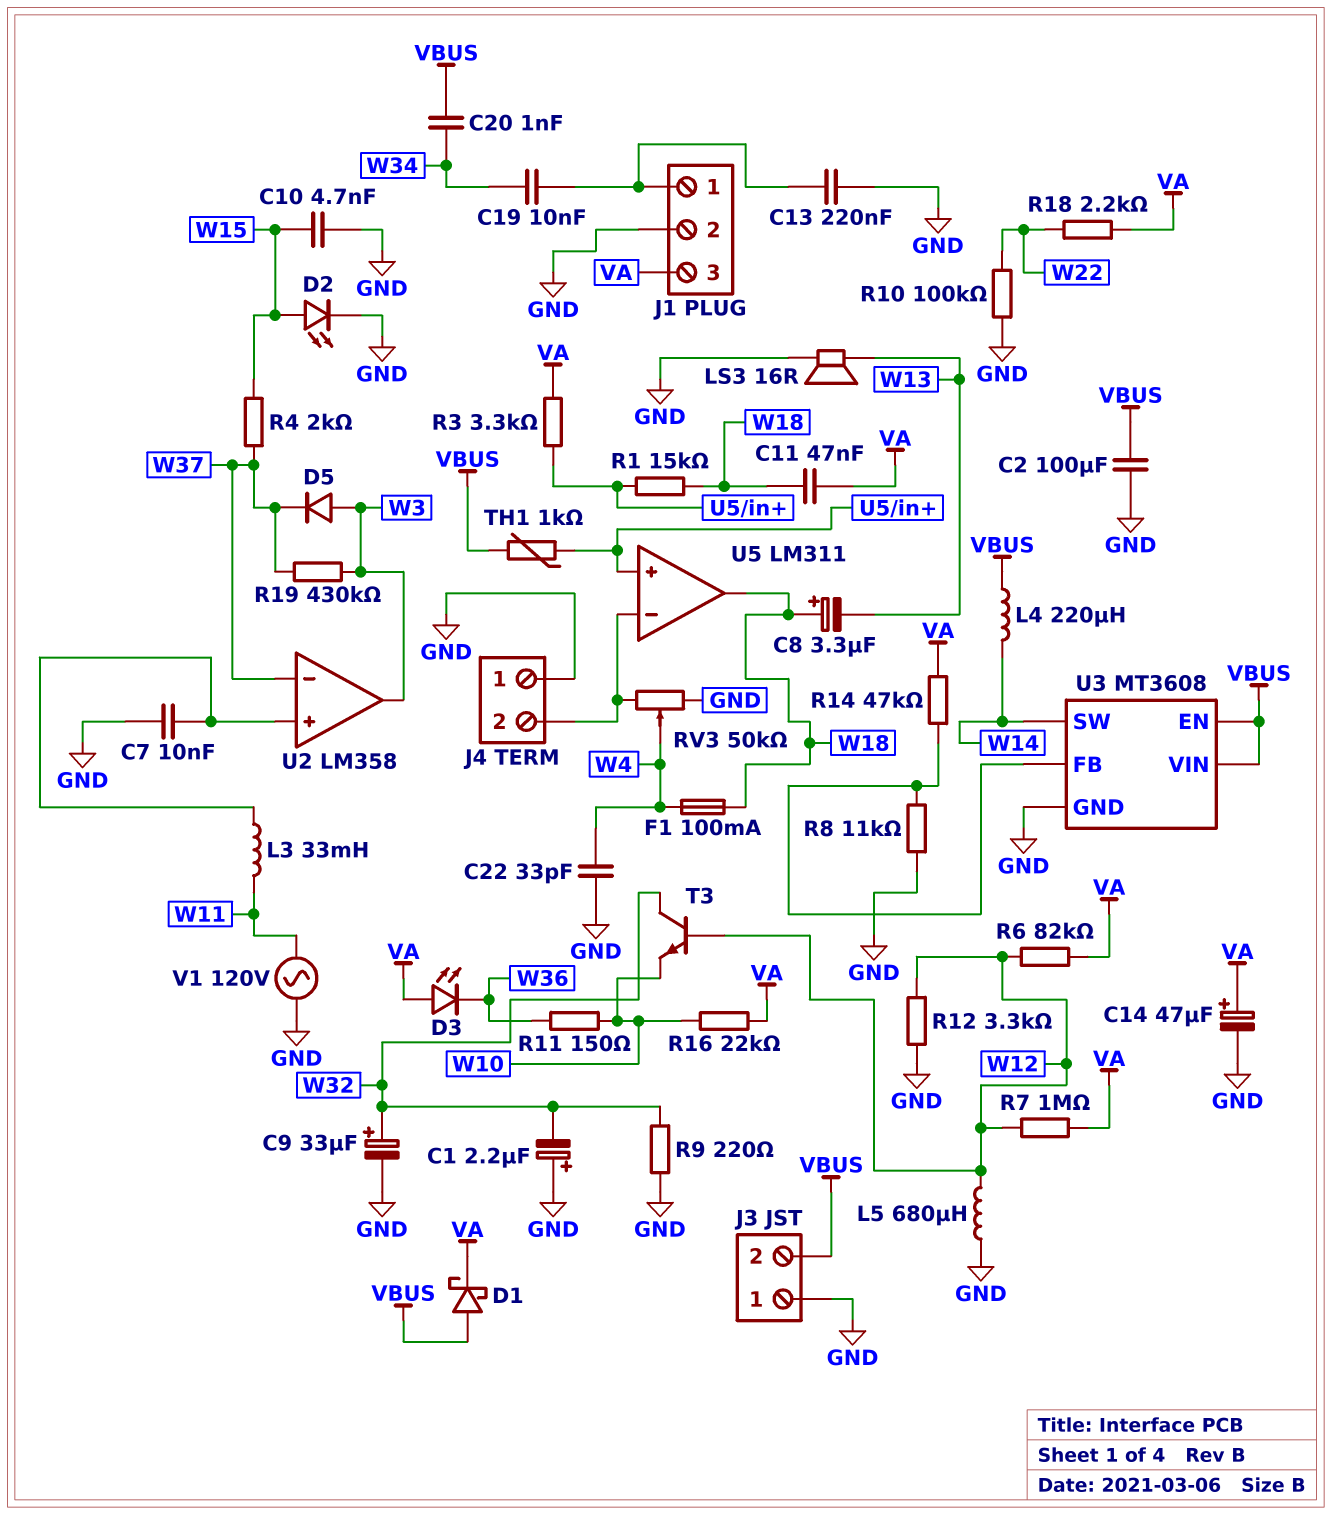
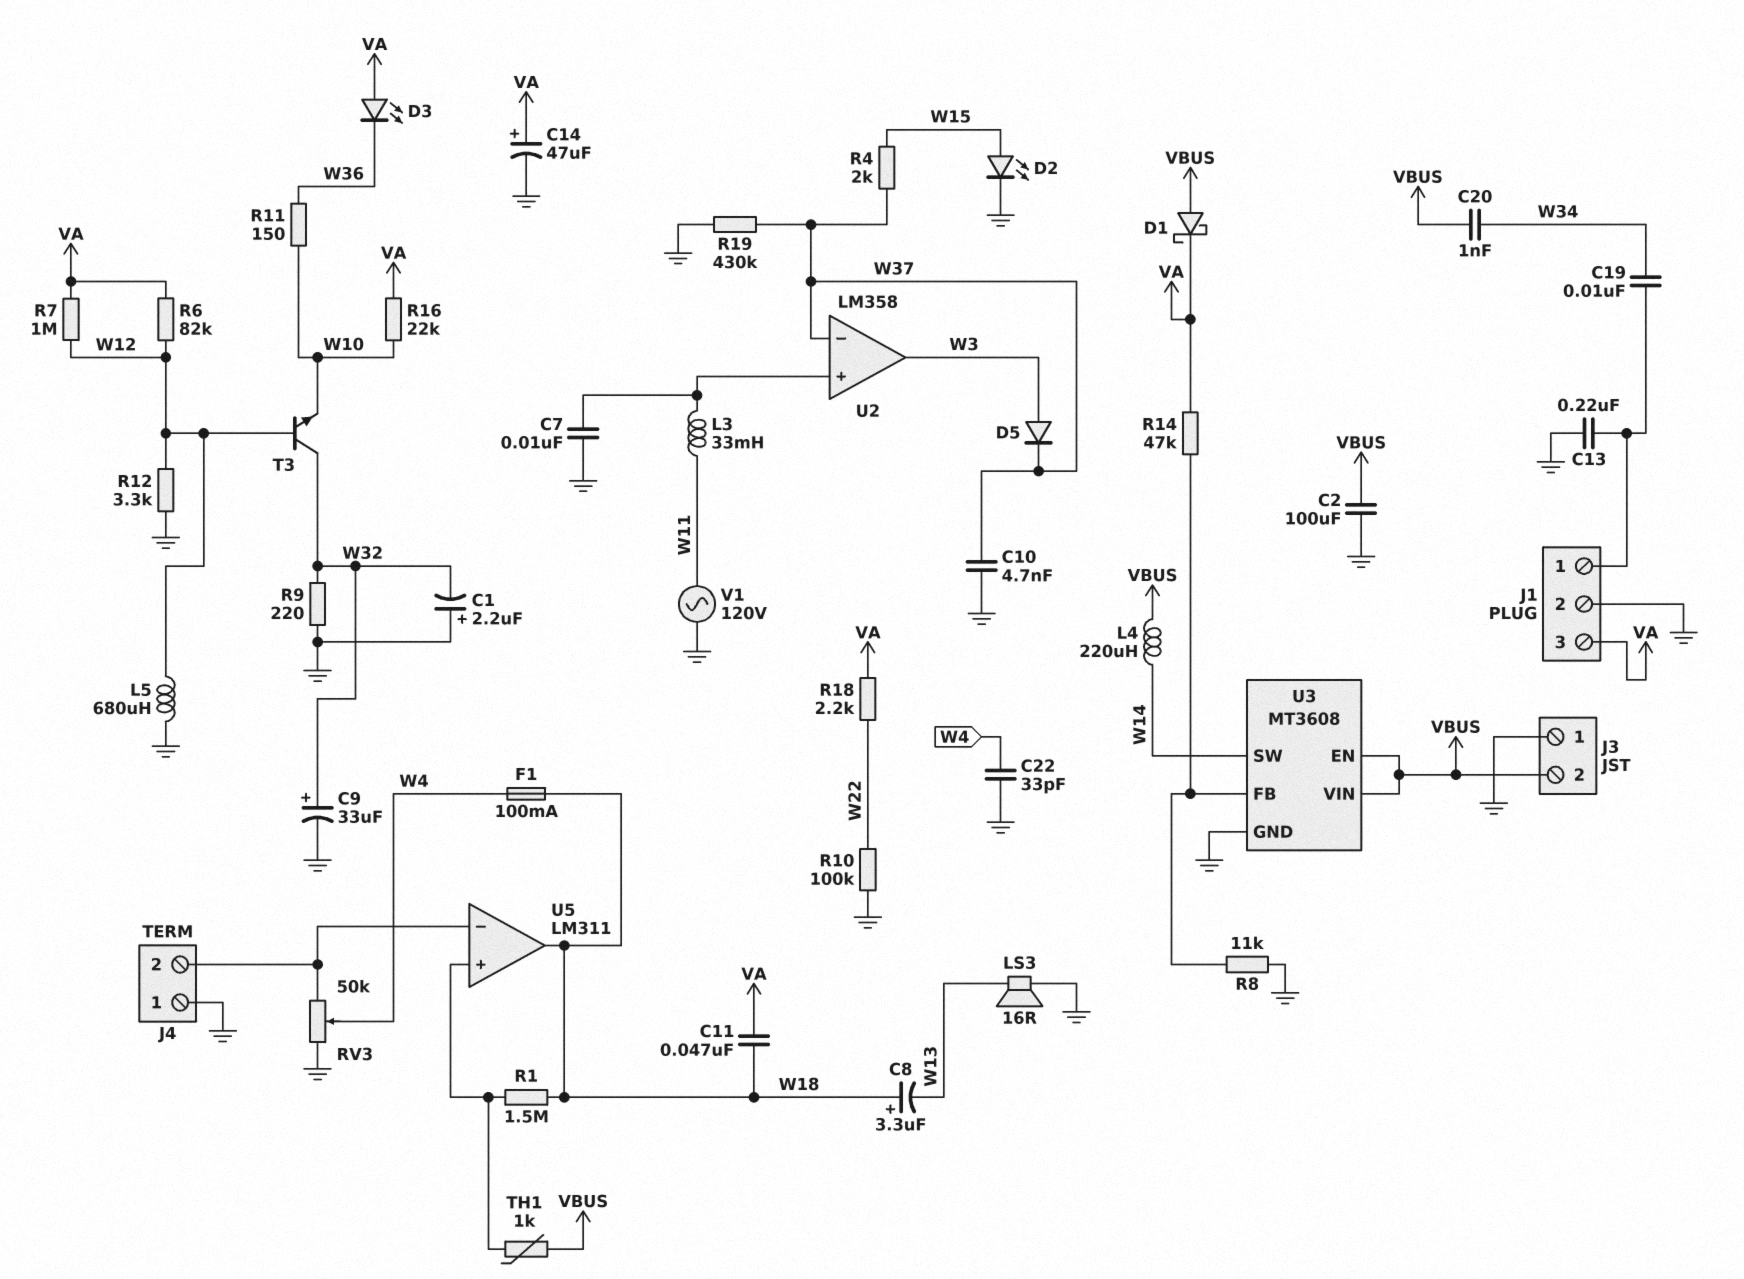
C10: 4.7nF (GND, W15) -> 4.7nF (GND, W37)
R1: 15k (U5/in+, W18) -> 1.5M (U5/in+, W18)
R3: 3.3k (U5/in+, VA) -> none
R19: 430k (W3, W37) -> 430k (GND, W37)

